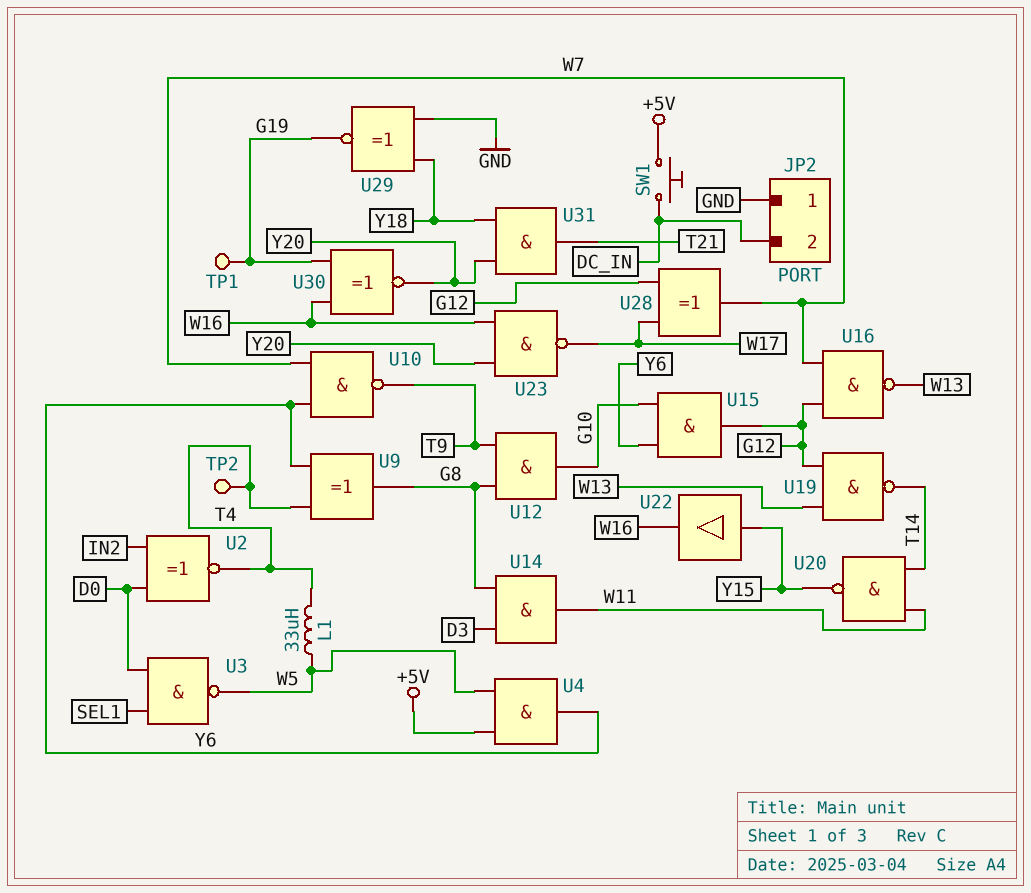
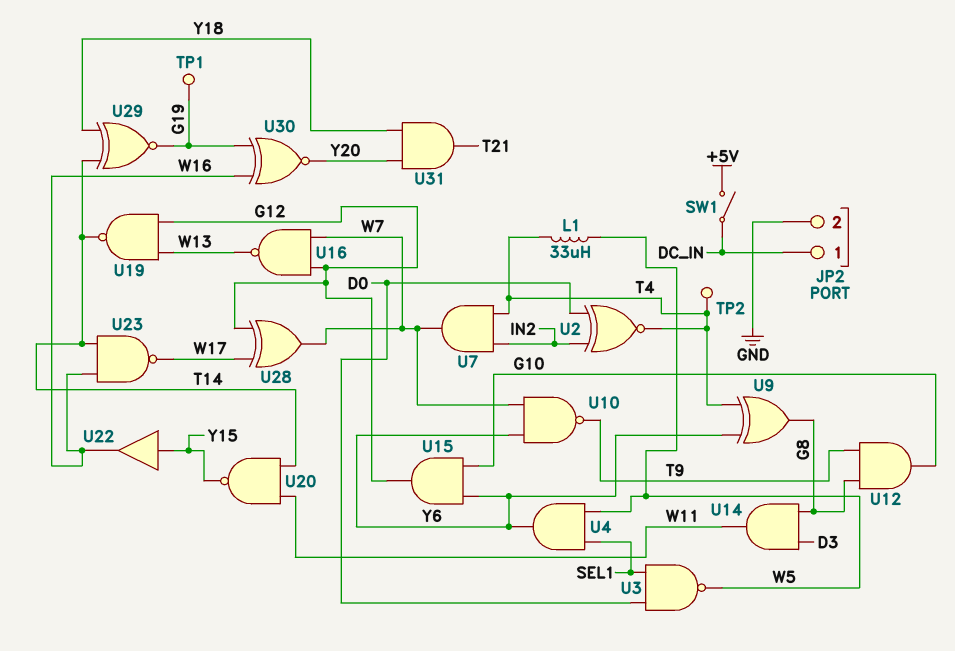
JP2 pin 1: GND -> DC_IN
JP2 pin 2: DC_IN -> GND
SW1: button (+5V, DC_IN) -> switch (+5V, DC_IN)
U4: AND (in +5V, in W5, out Y6) -> AND (in SEL1, in W5, out Y6)
U7: none -> AND (in IN2, in T4, out W7)
U23: NAND (in W16, in Y20, out W17) -> NAND (in T14, in W16, out W17)
U29: XNOR (in GND, in Y18, out G19) -> XNOR (in T14, in Y18, out G19)

